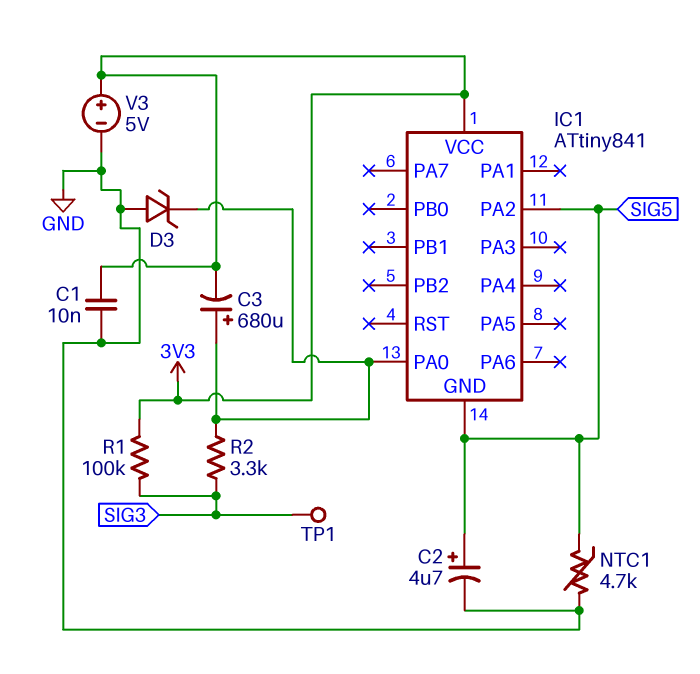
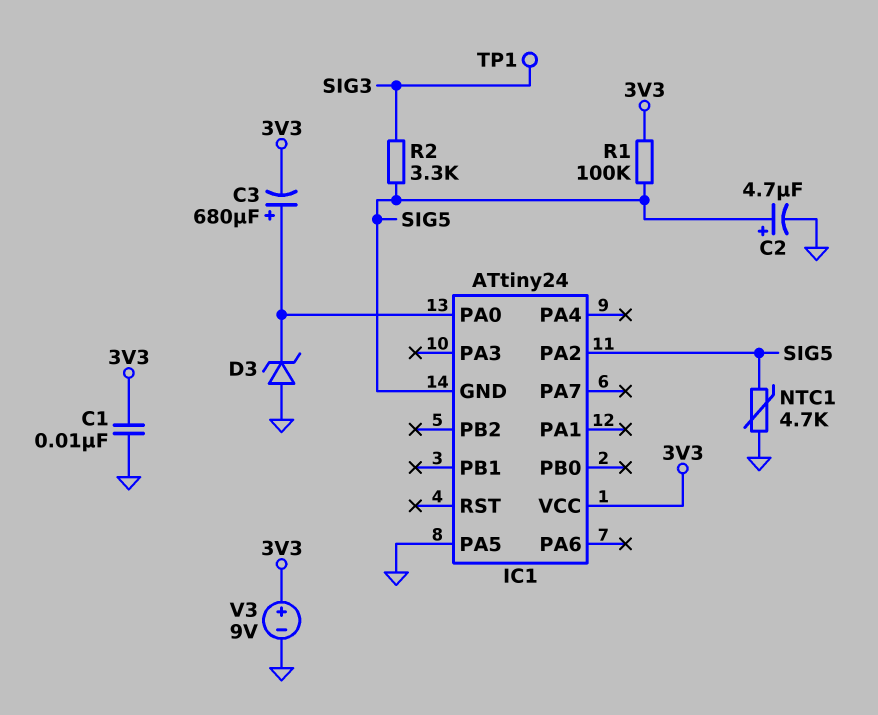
IC1: ATtiny841 -> ATtiny24
IC1 pin PA5: none -> GND
R1: 100k (3V3, SIG3) -> 100k (3V3, SIG5)
R2: 3.3k (IC1/PA0, SIG3) -> 3.3k (SIG3, SIG5)
V3: 5V (plus 3V3, minus GND) -> 9V (plus 3V3, minus GND)

